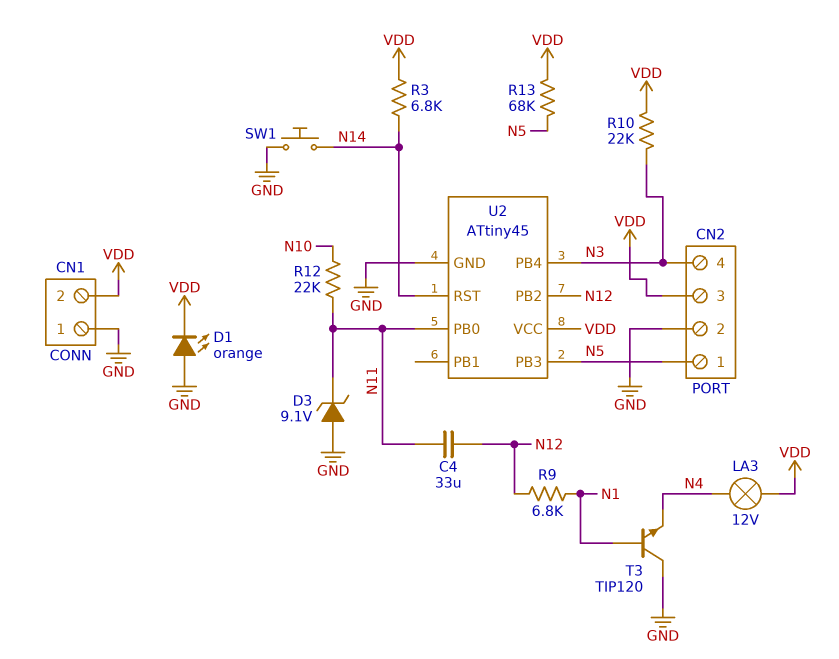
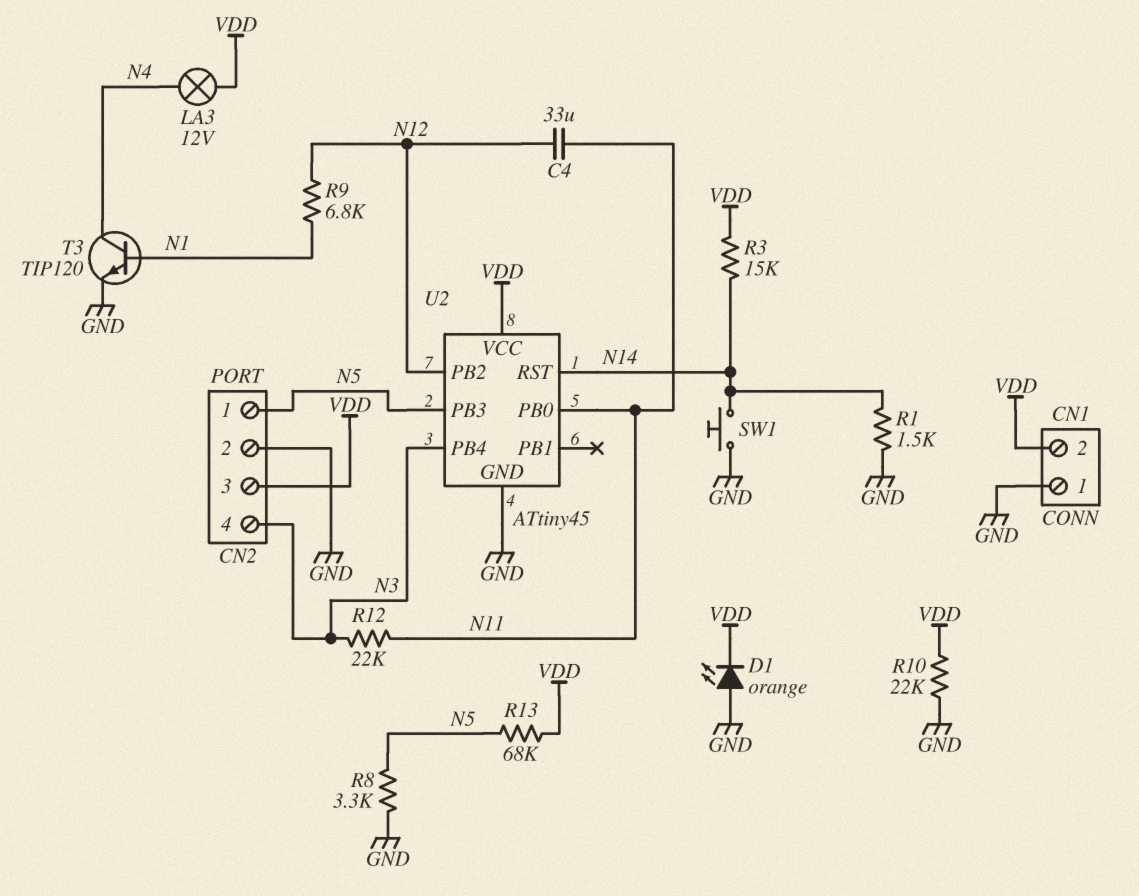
D3: zener 9.1V (A GND, K N11) -> none
R1: none -> 1.5k (GND, N14)
R3: 6.8k (N14, VDD) -> 15k (N14, VDD)
R8: none -> 3.3k (GND, N5)
R10: 22k (N3, VDD) -> 22k (GND, VDD)
R12: 22k (N10, N11) -> 22k (N3, N11)
T3: NPN TIP120 (B N1, C GND, E N4) -> NPN TIP120 (B N1, C N4, E GND)

